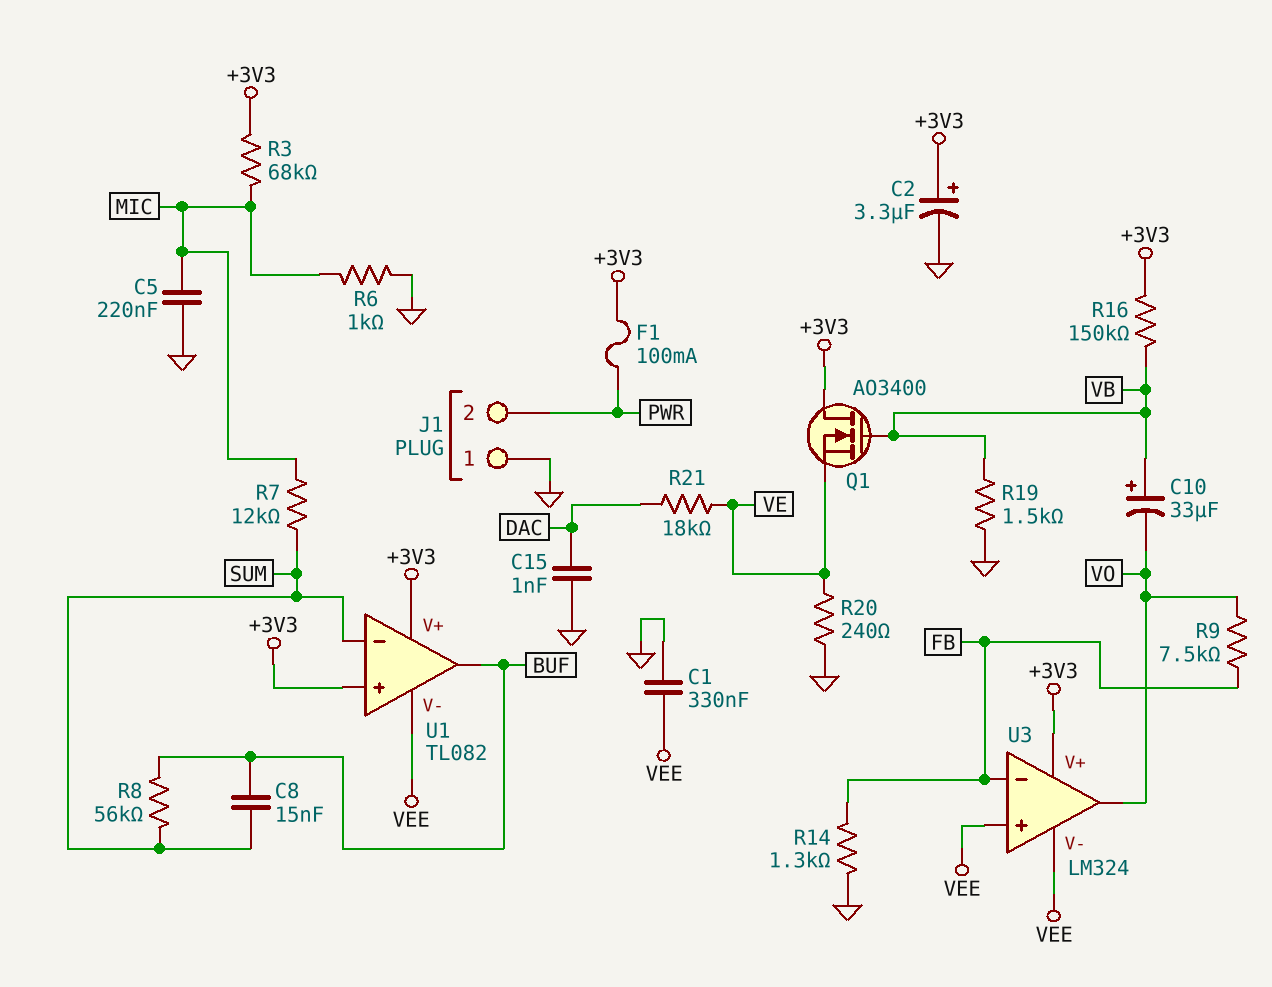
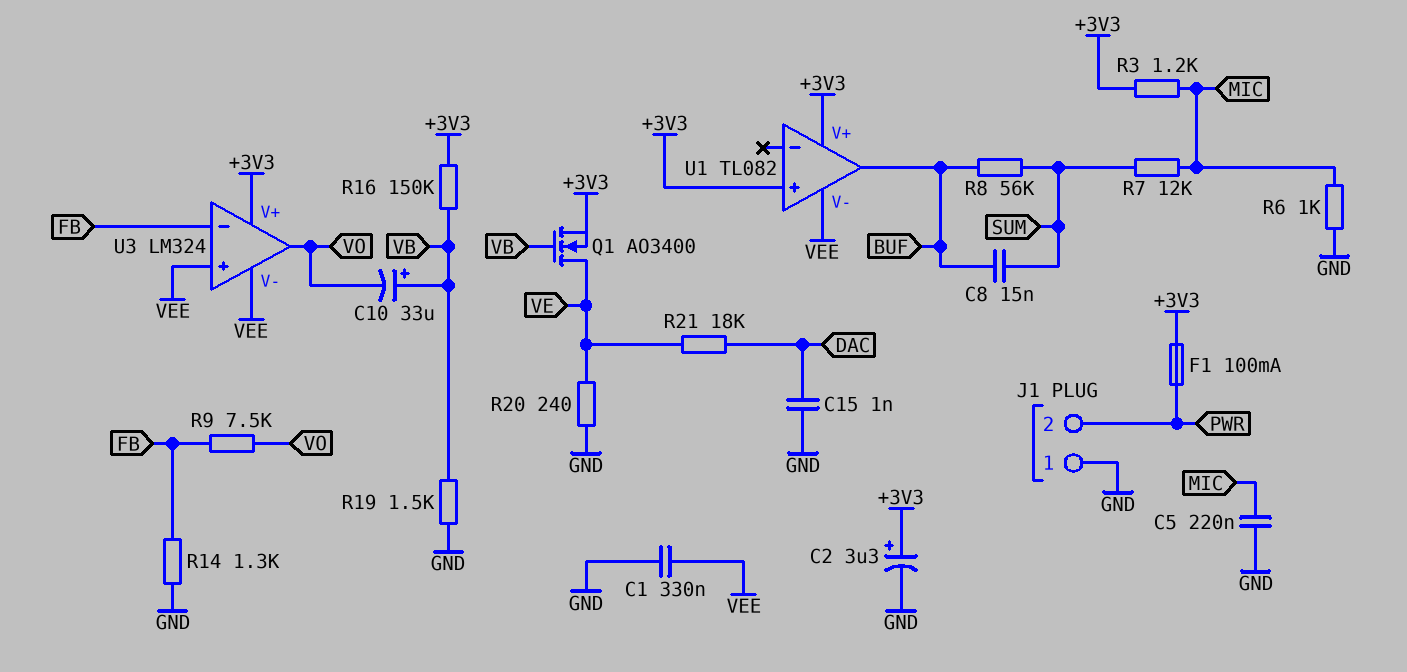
Q1: NMOS AO3400 (G VB, D +3V3, S VE) -> NMOS AO3400 (G VB, D VE, S +3V3)
R3: 68k (+3V3, MIC) -> 1.2k (+3V3, MIC)
U1 pin in-: SUM -> none

